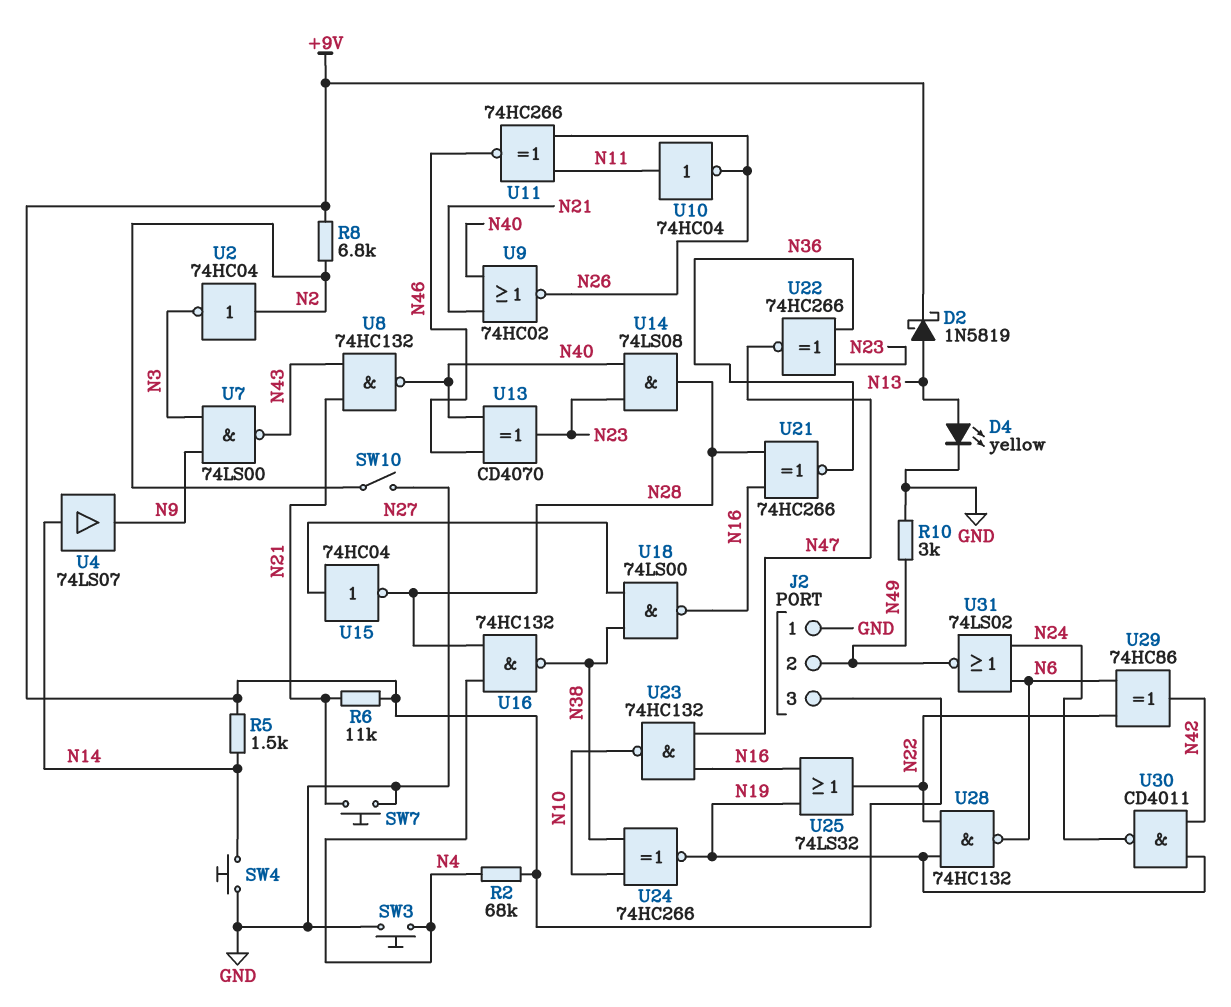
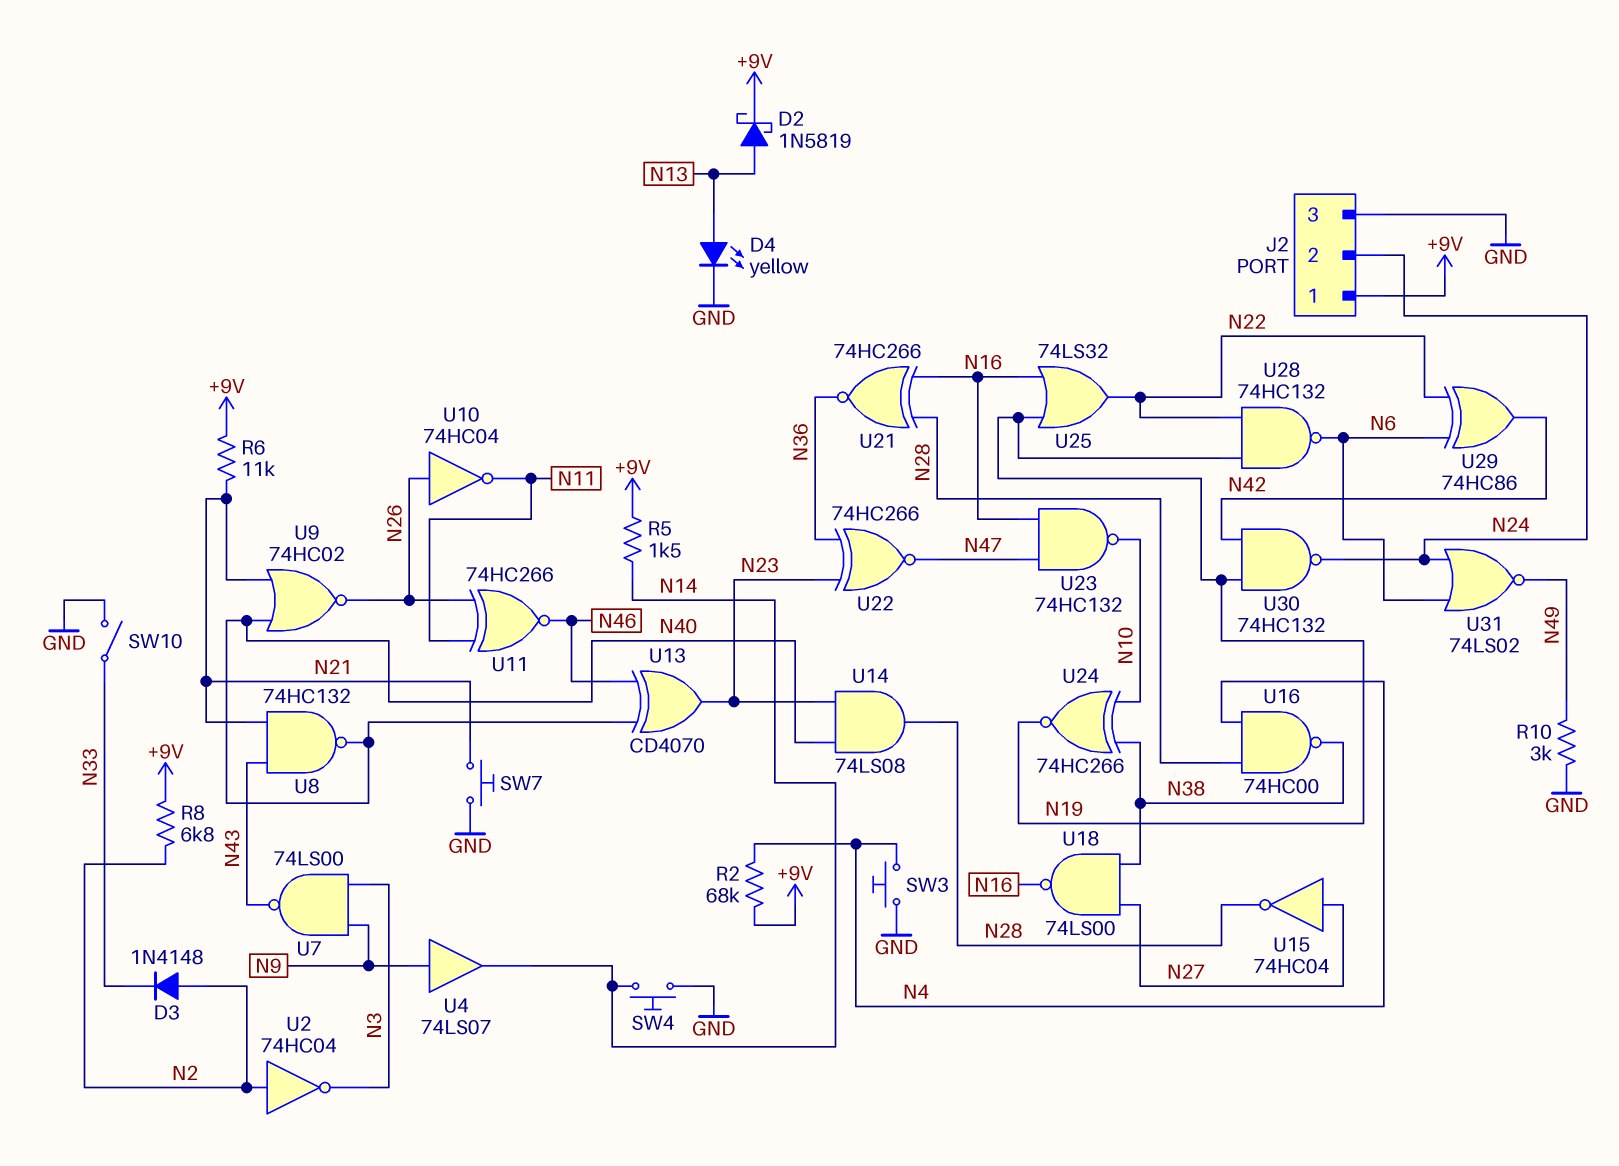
D3: none -> diode 1N4148 (A N2, K N33)
J2 pin 1: GND -> +9V
J2 pin 2: N49 -> N24
J2 pin 3: +9V -> GND
SW10: switch (GND, N2) -> switch (GND, N33)
U4: buffer 74LS07 (in N14, out N9) -> buffer 74LS07 (in N9, out N14)
U10: NOT 74HC04 (in N11, out N26) -> NOT 74HC04 (in N26, out N11)
U16: NAND 74HC132 (in N4, in N28, out N38) -> NAND 74HC00 (in N4, in N28, out N38)
U30: NAND CD4011 (in N19, in N42, out N24) -> NAND 74HC132 (in N19, in N42, out N24)

